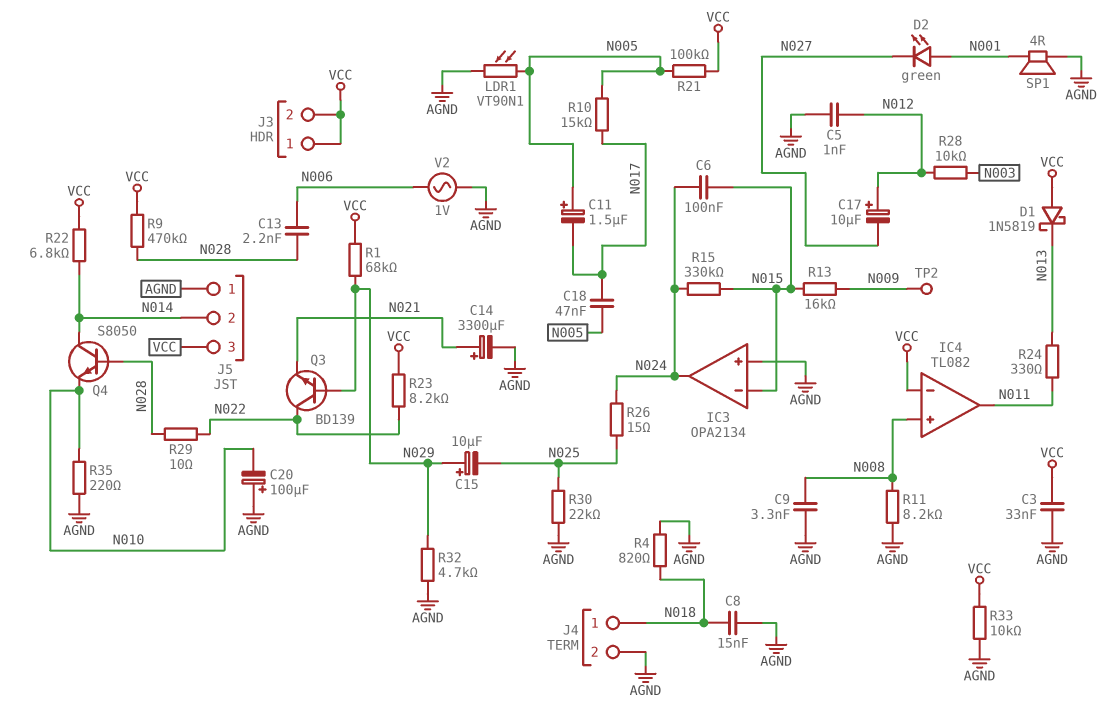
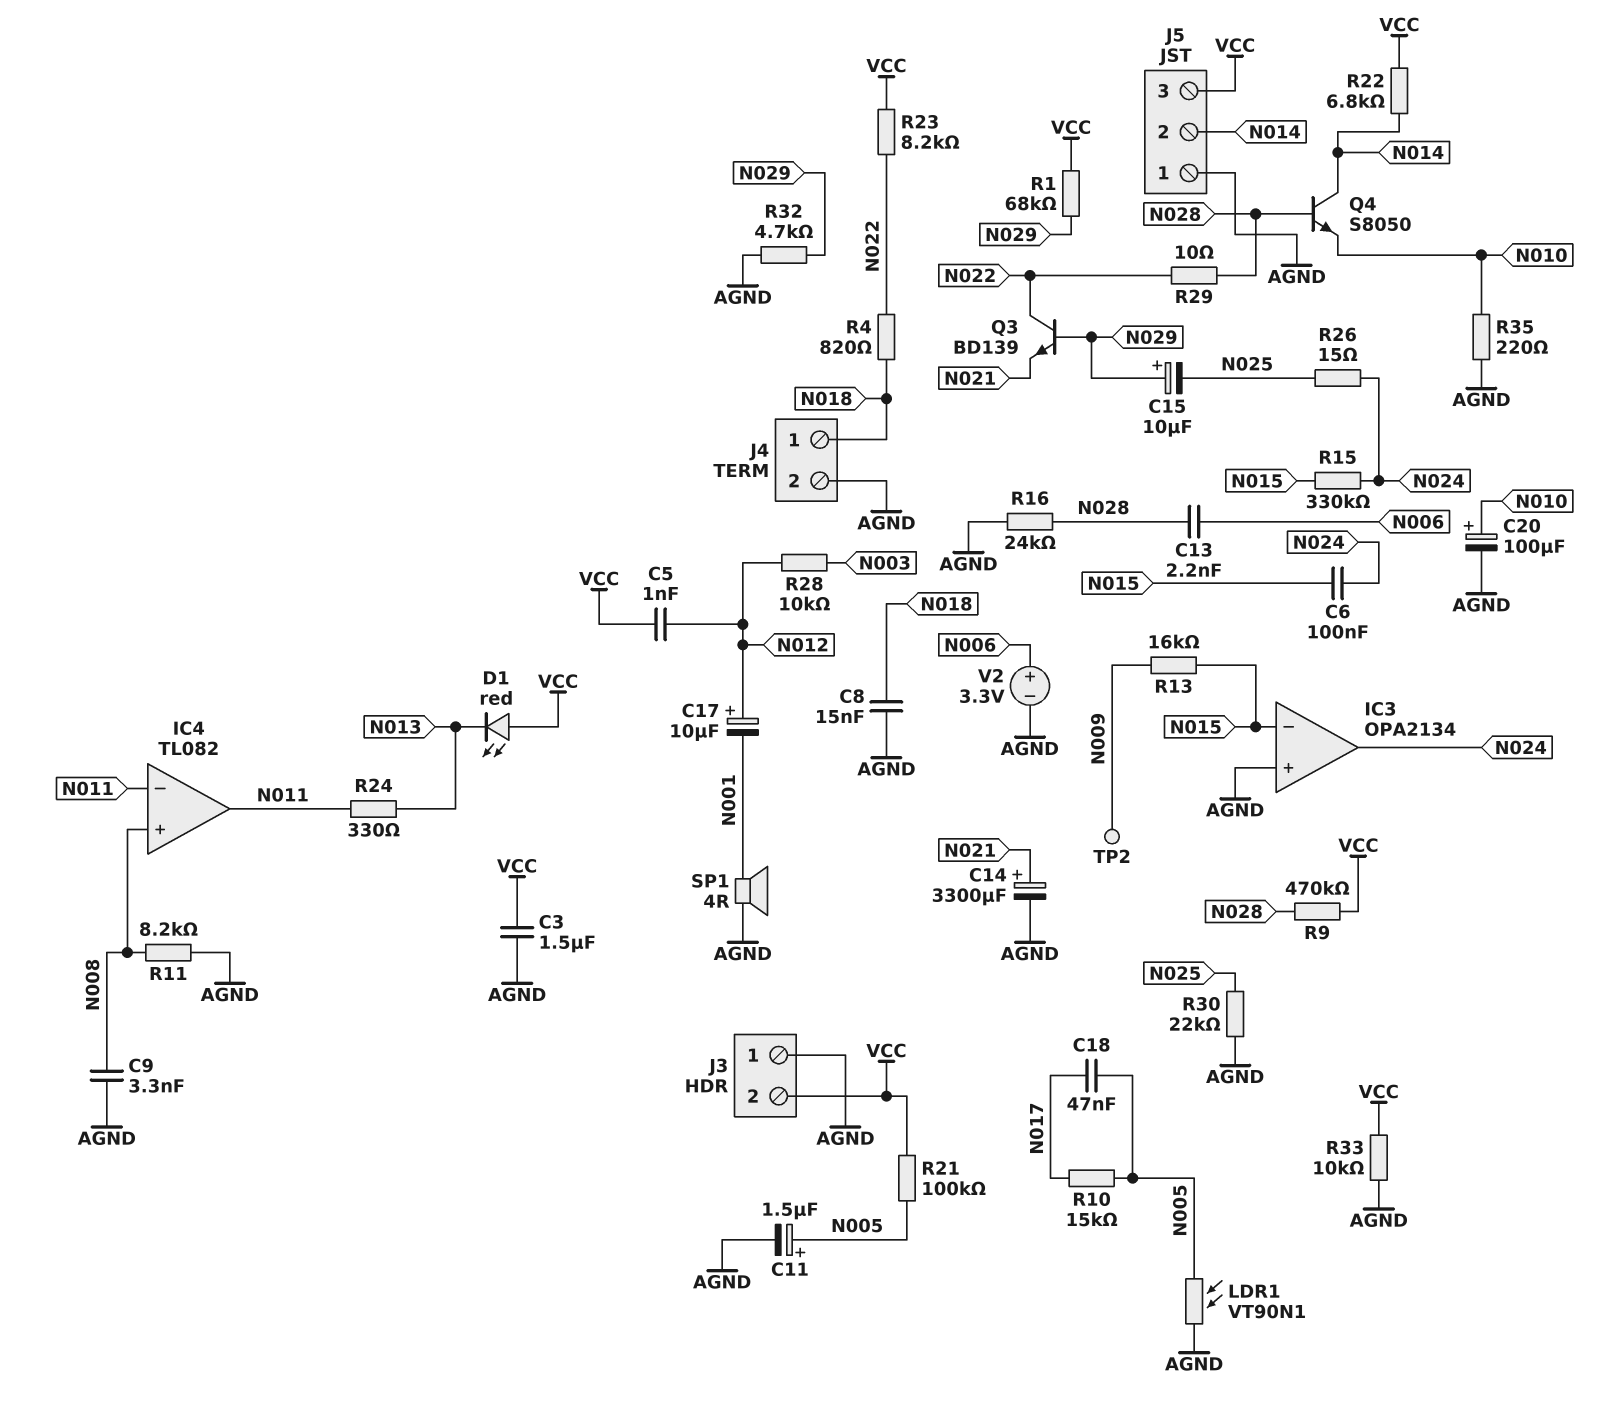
C3: 33nF (AGND, VCC) -> 1.5uF (AGND, VCC)
C5: 1nF (AGND, N012) -> 1nF (N012, VCC)
C11: 1.5uF (plus N005, minus N017) -> 1.5uF (plus N005, minus AGND)
C17: 10uF (plus N012, minus N027) -> 10uF (plus N012, minus N001)
C20: 100uF (plus AGND, minus N010) -> 100uF (plus N010, minus AGND)
D1: schottky 1N5819 (A VCC, K N013) -> LED red (A VCC, K N013)
D2: LED green (A N001, K N027) -> none
IC4 pin in-: VCC -> N011
J3 pin 1: VCC -> AGND
R4: 820 (AGND, N018) -> 820 (N018, N022)
R16: none -> 24k (AGND, N028)
V2: AC 1V (AGND, N006) -> 3.3V (plus N006, minus AGND)

